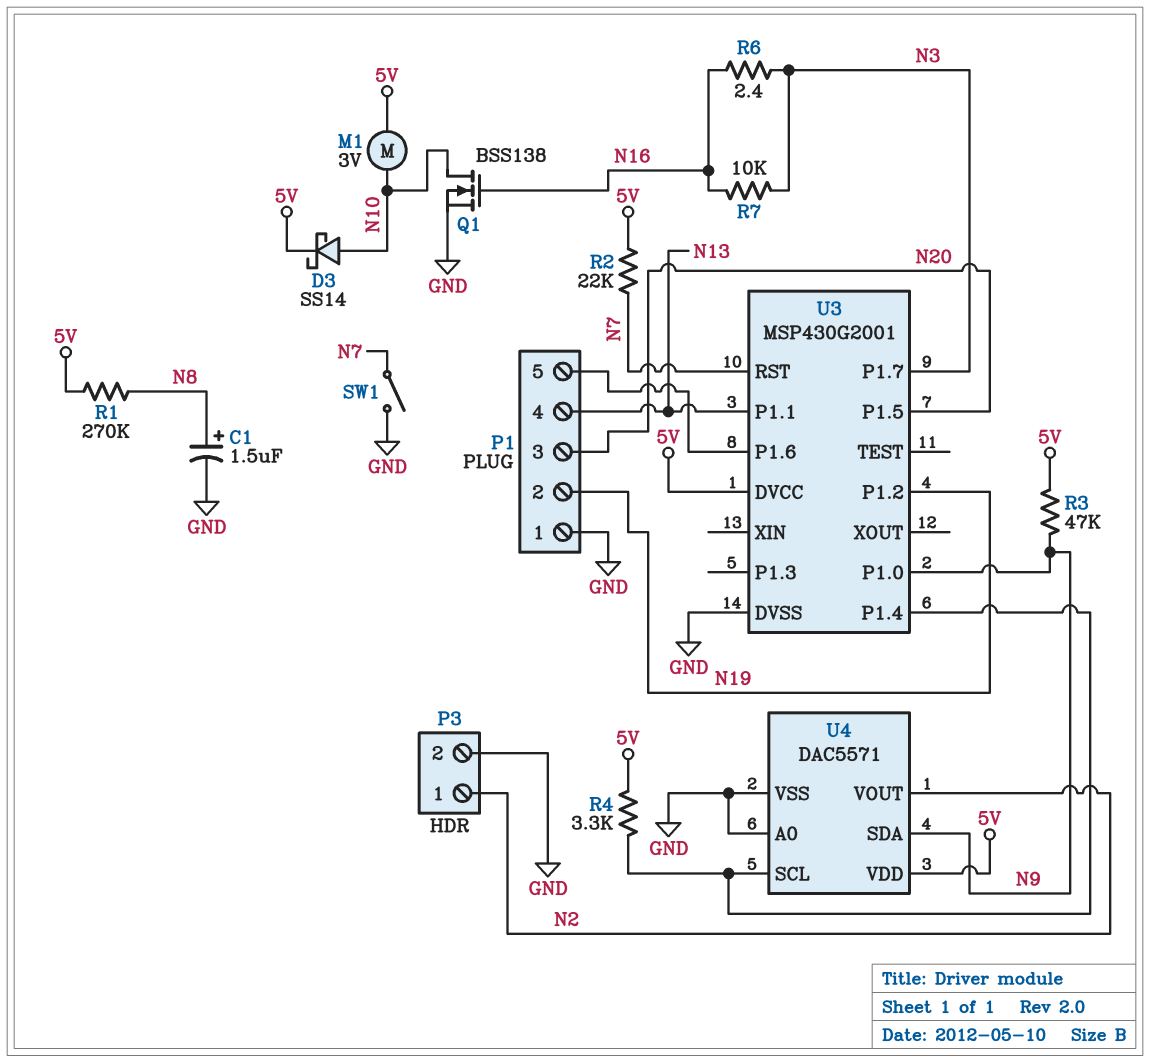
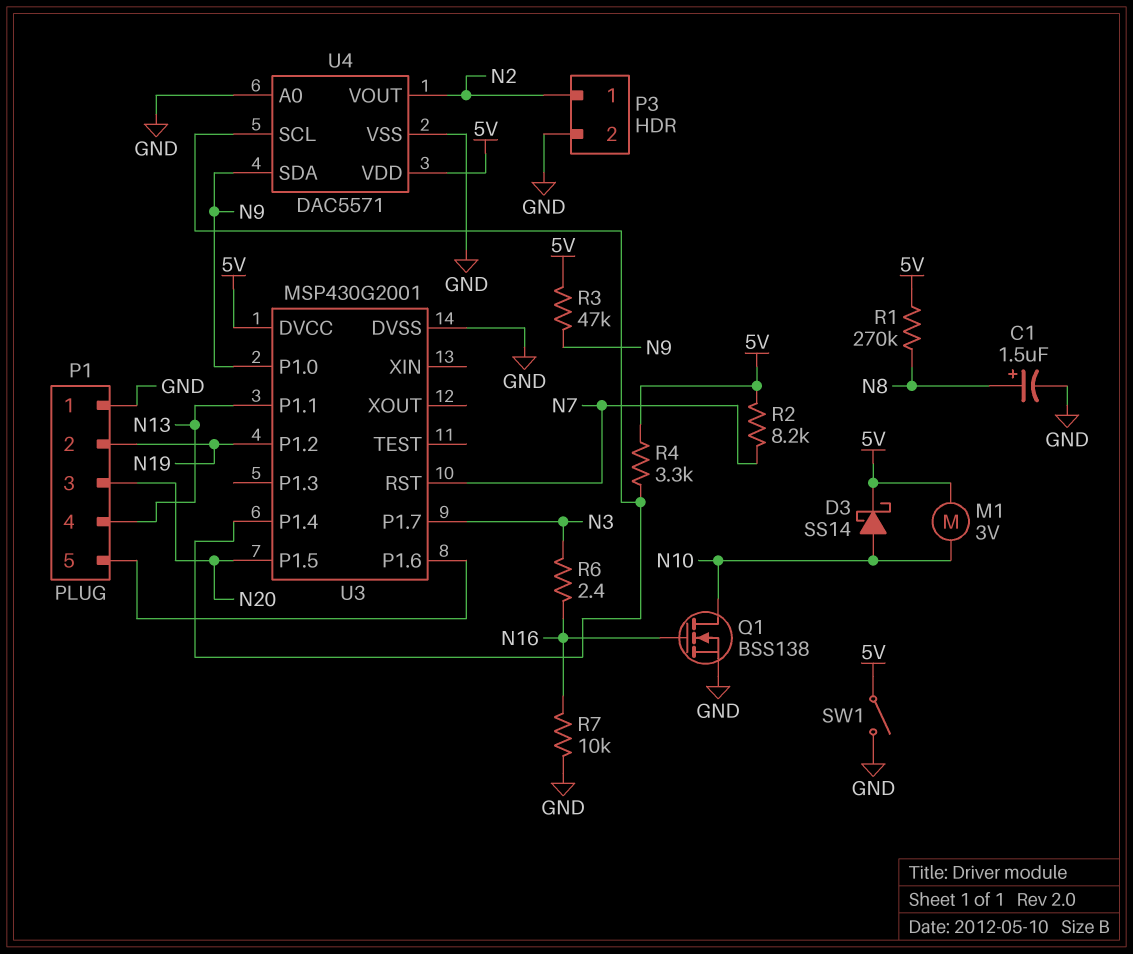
R2: 22k (5V, N7) -> 8.2k (5V, N7)
R7: 10k (N3, N16) -> 10k (GND, N16)
SW1: switch (GND, N7) -> switch (5V, GND)

